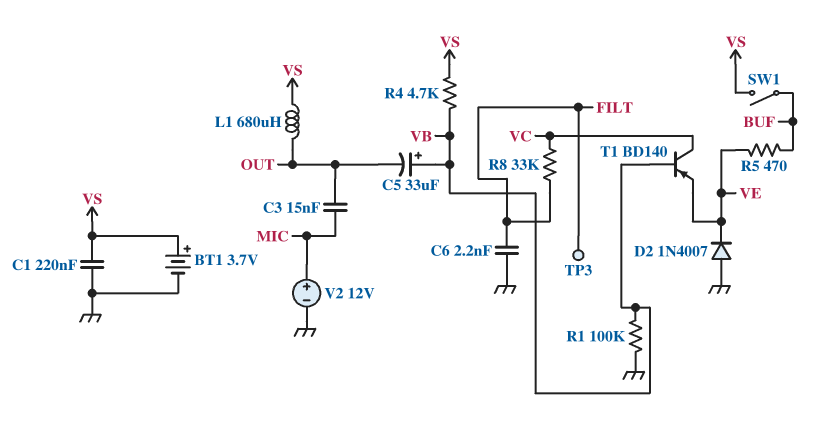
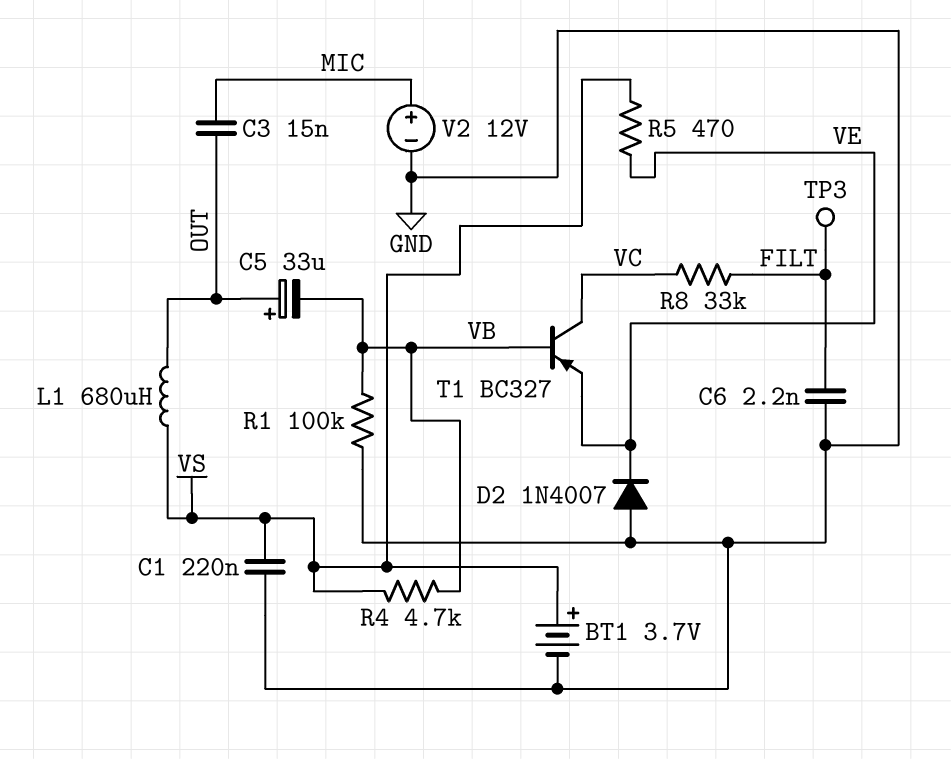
C5: 33uF (plus VB, minus OUT) -> 33uF (plus OUT, minus VB)
R5: 470 (BUF, VE) -> 470 (VE, VS)
SW1: switch (BUF, VS) -> none
T1: PNP BD140 (B VB, C VC, E VE) -> PNP BC327 (B VB, C VC, E VE)

